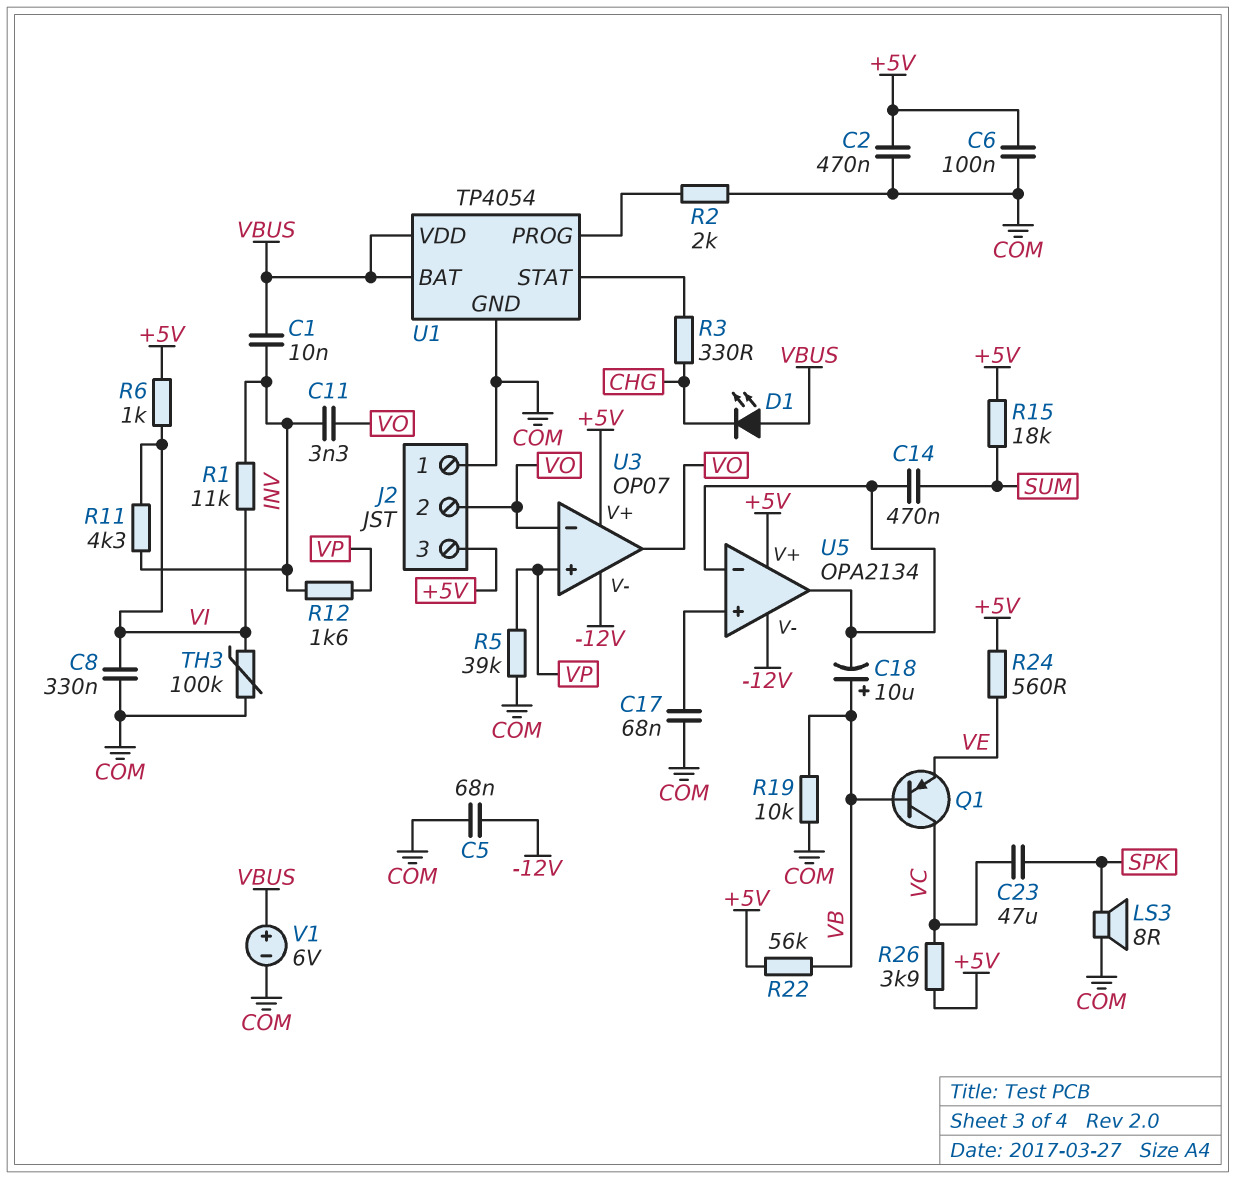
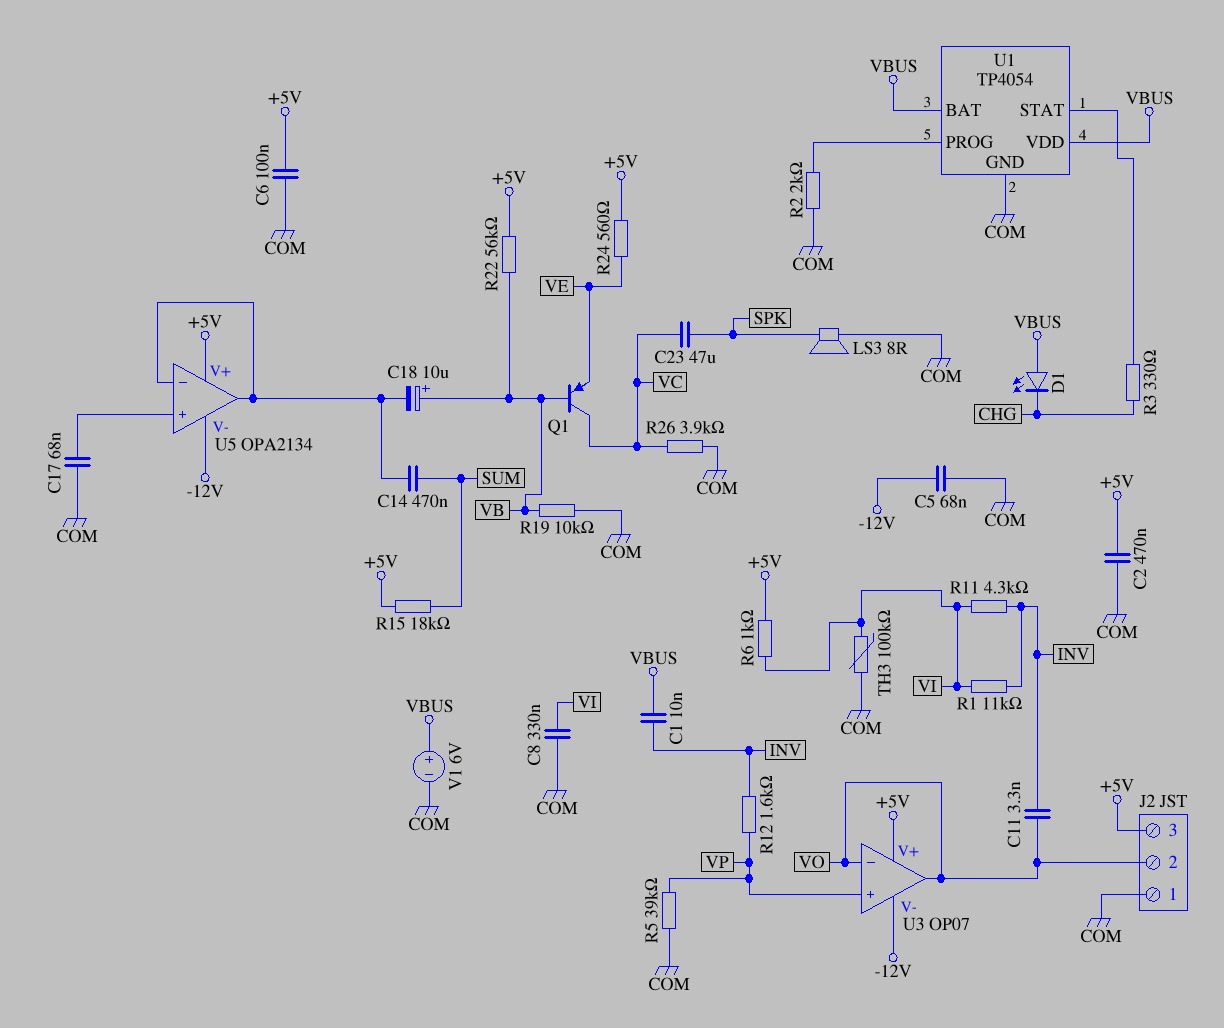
R26: 3.9k (+5V, VC) -> 3.9k (COM, VC)

